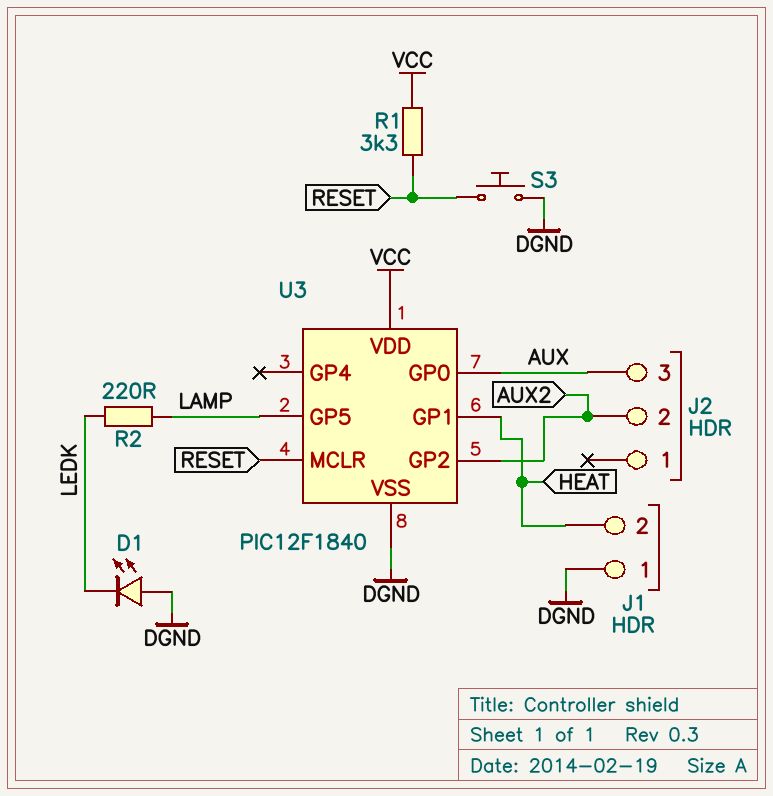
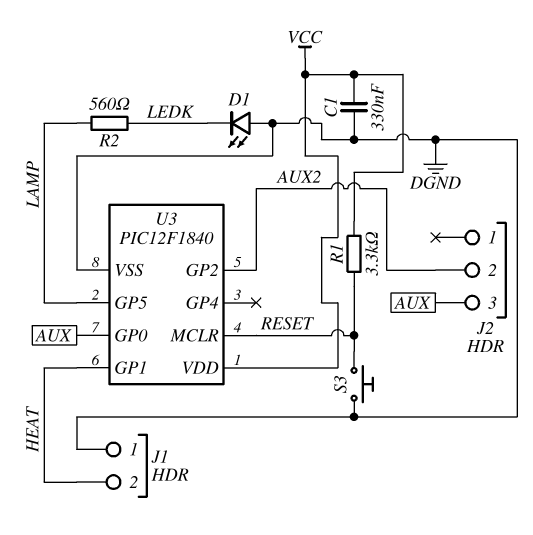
C1: none -> 330nF (DGND, VCC)
R2: 220 (LAMP, LEDK) -> 560 (LAMP, LEDK)

